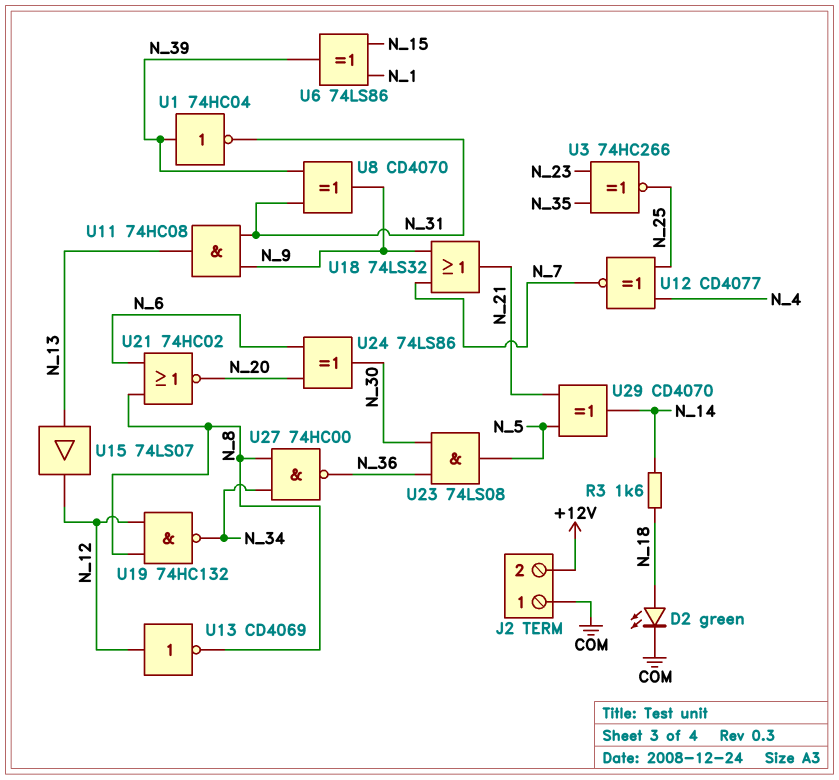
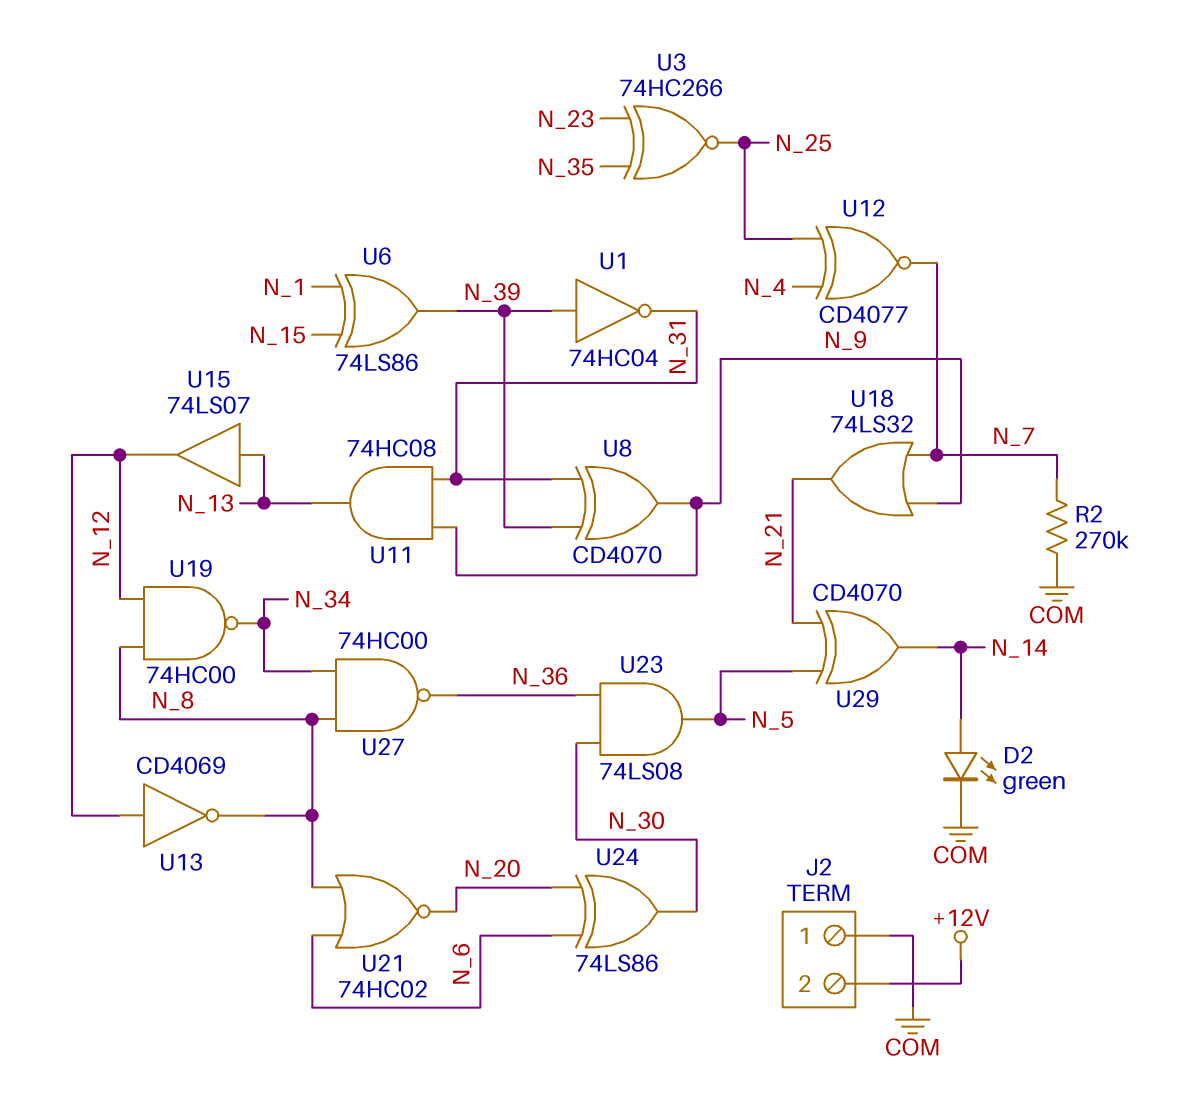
D2: LED green (A N_18, K COM) -> LED green (A N_14, K COM)
R2: none -> 270k (COM, N_7)
R3: 1.6k (N_14, N_18) -> none
U19: NAND 74HC132 (in N_8, in N_12, out N_34) -> NAND 74HC00 (in N_8, in N_12, out N_34)

